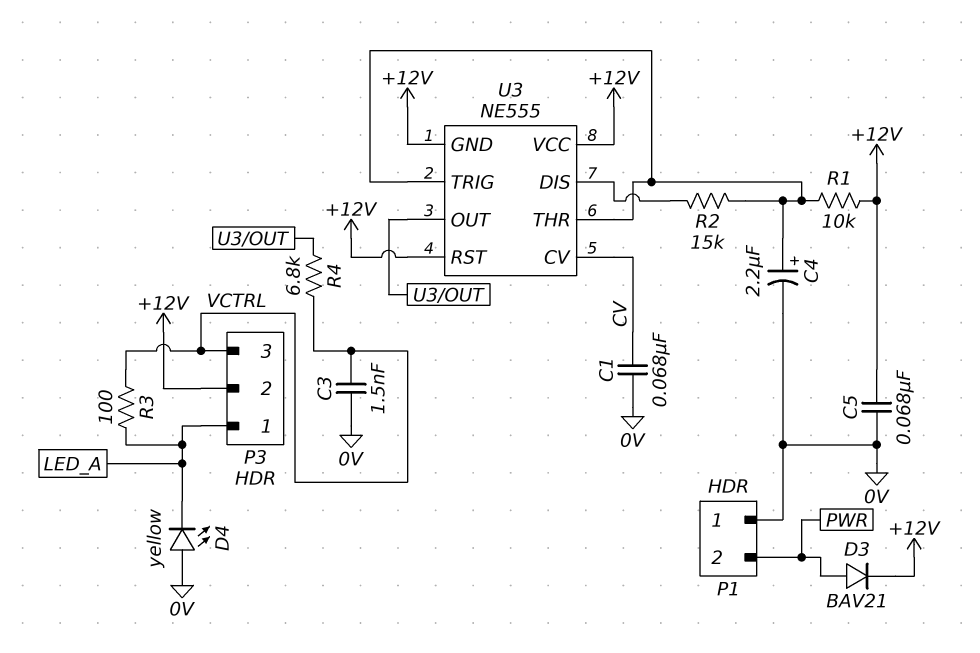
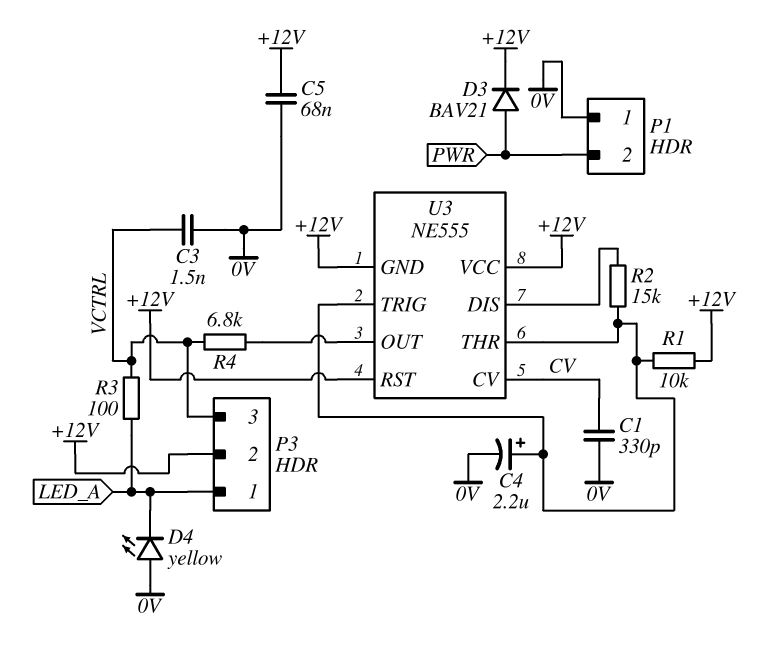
C1: 68nF (0V, CV) -> 330pF (0V, CV)

